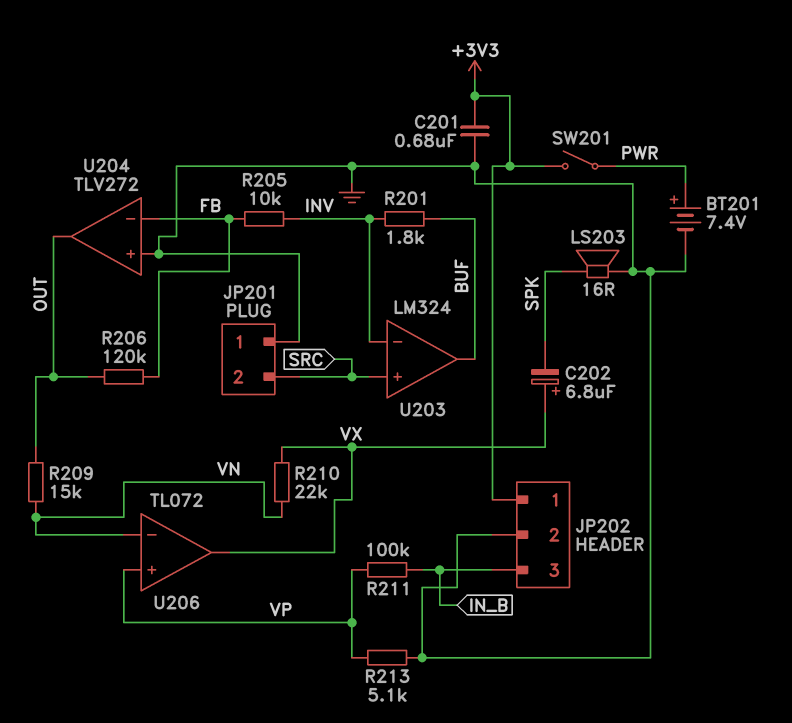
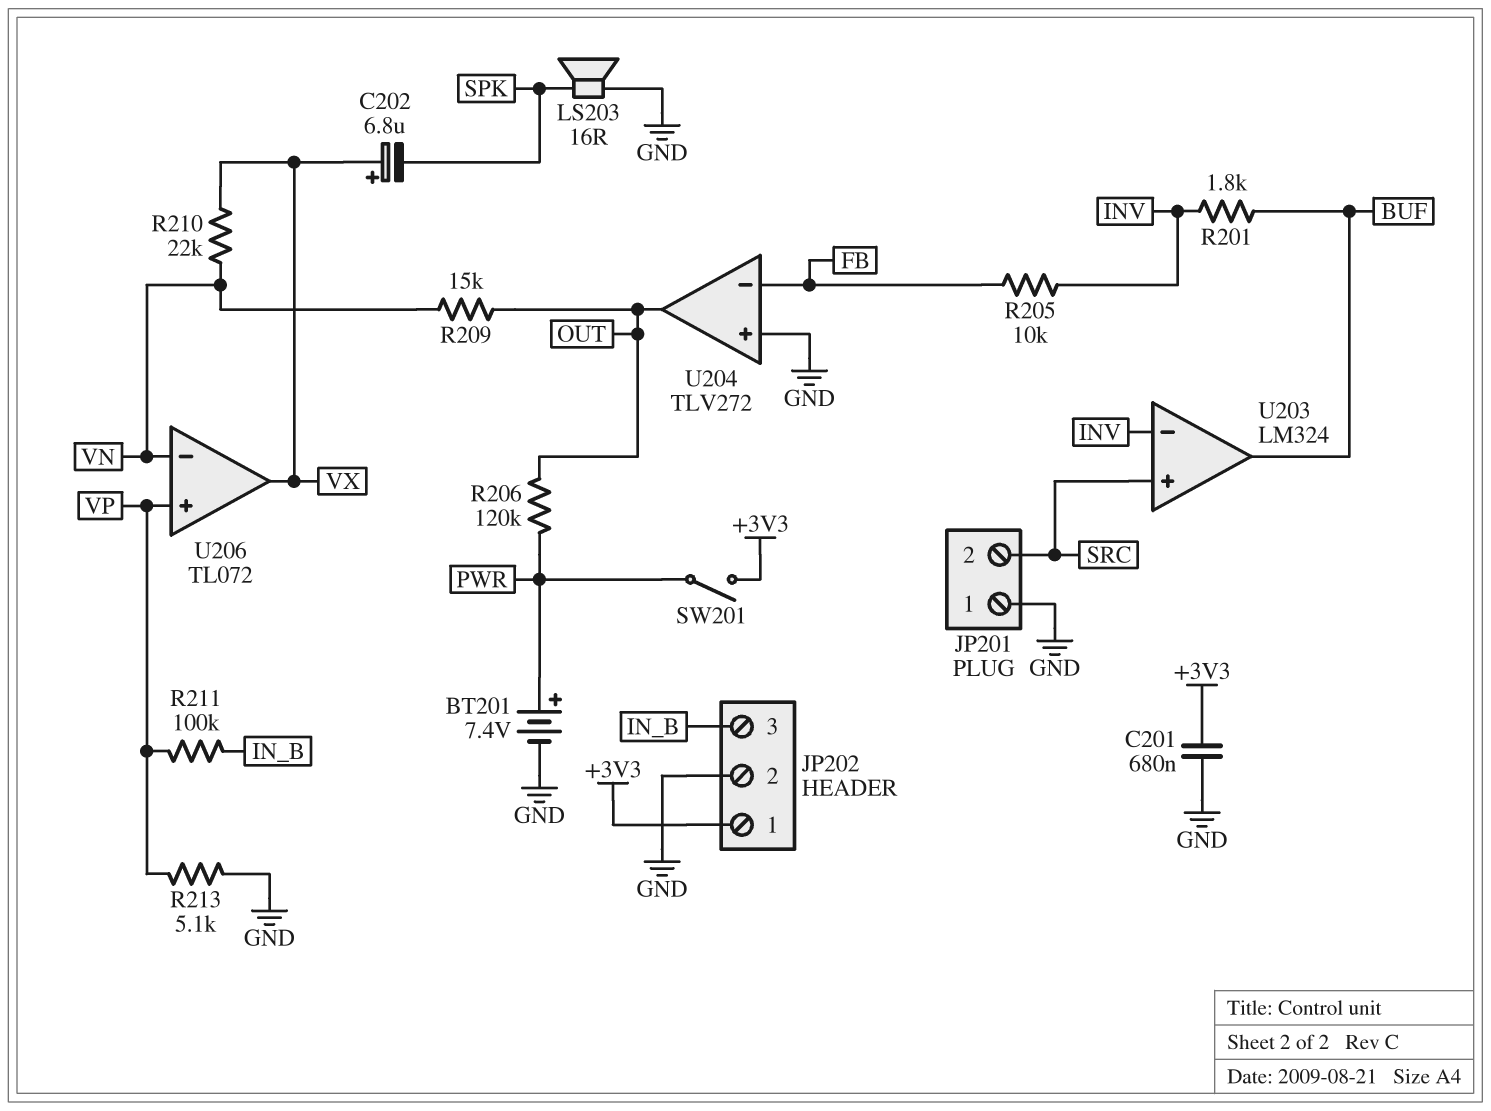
R206: 120k (FB, OUT) -> 120k (OUT, PWR)

